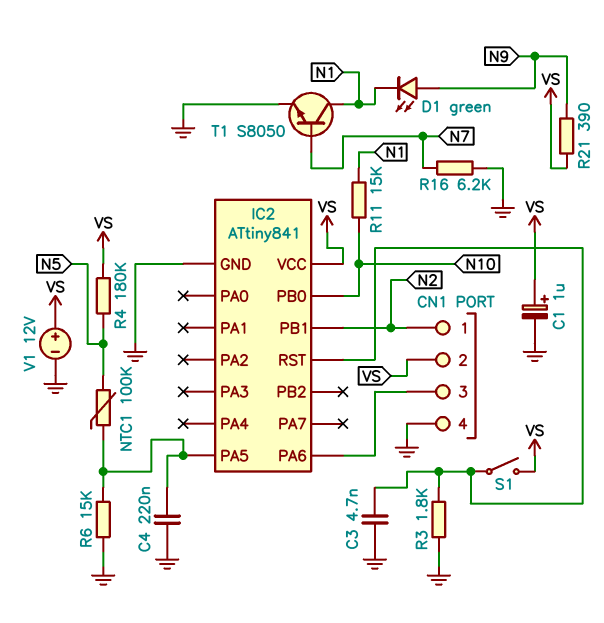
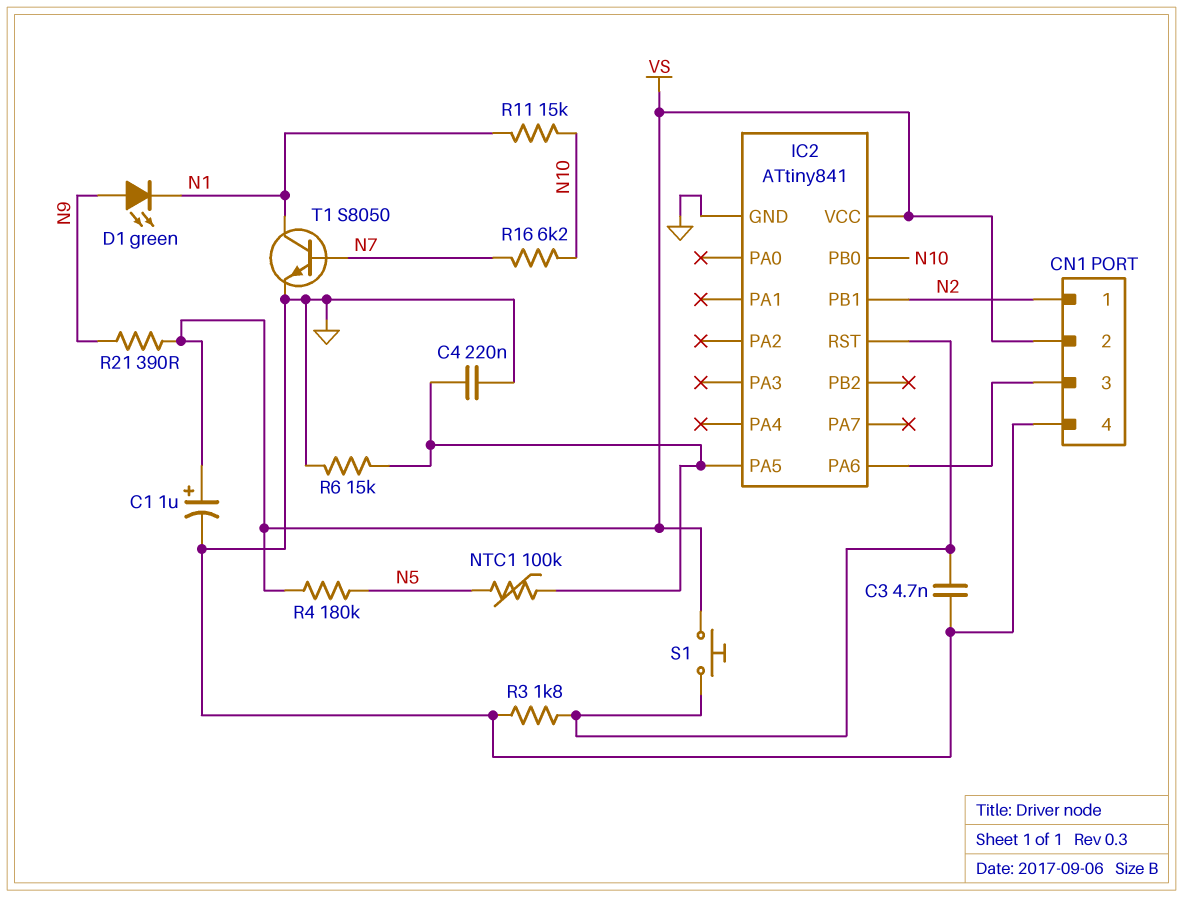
R16: 6.2k (GND, N7) -> 6.2k (N7, N10)
S1: switch (IC2/RST, VS) -> button (IC2/RST, VS)
V1: 12V (plus VS, minus GND) -> none

